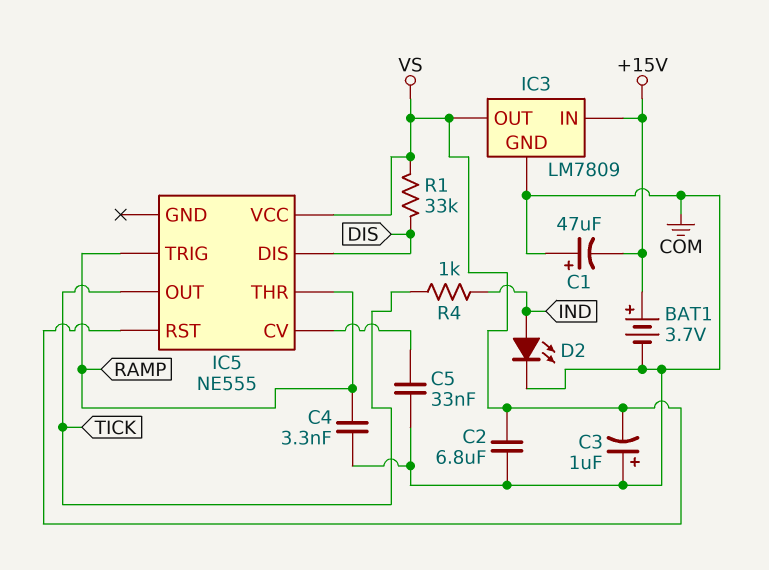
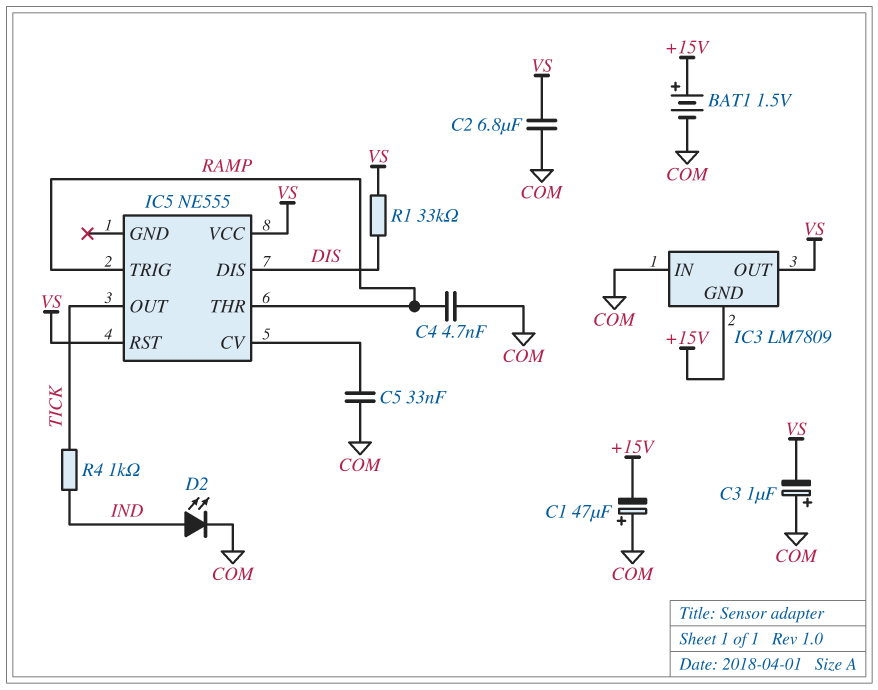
BAT1: 3.7V (plus +15V, minus COM) -> 1.5V (plus +15V, minus COM)
C4: 3.3nF (COM, RAMP) -> 4.7nF (COM, RAMP)
IC3 pin GND: COM -> +15V
IC3 pin IN: +15V -> COM

